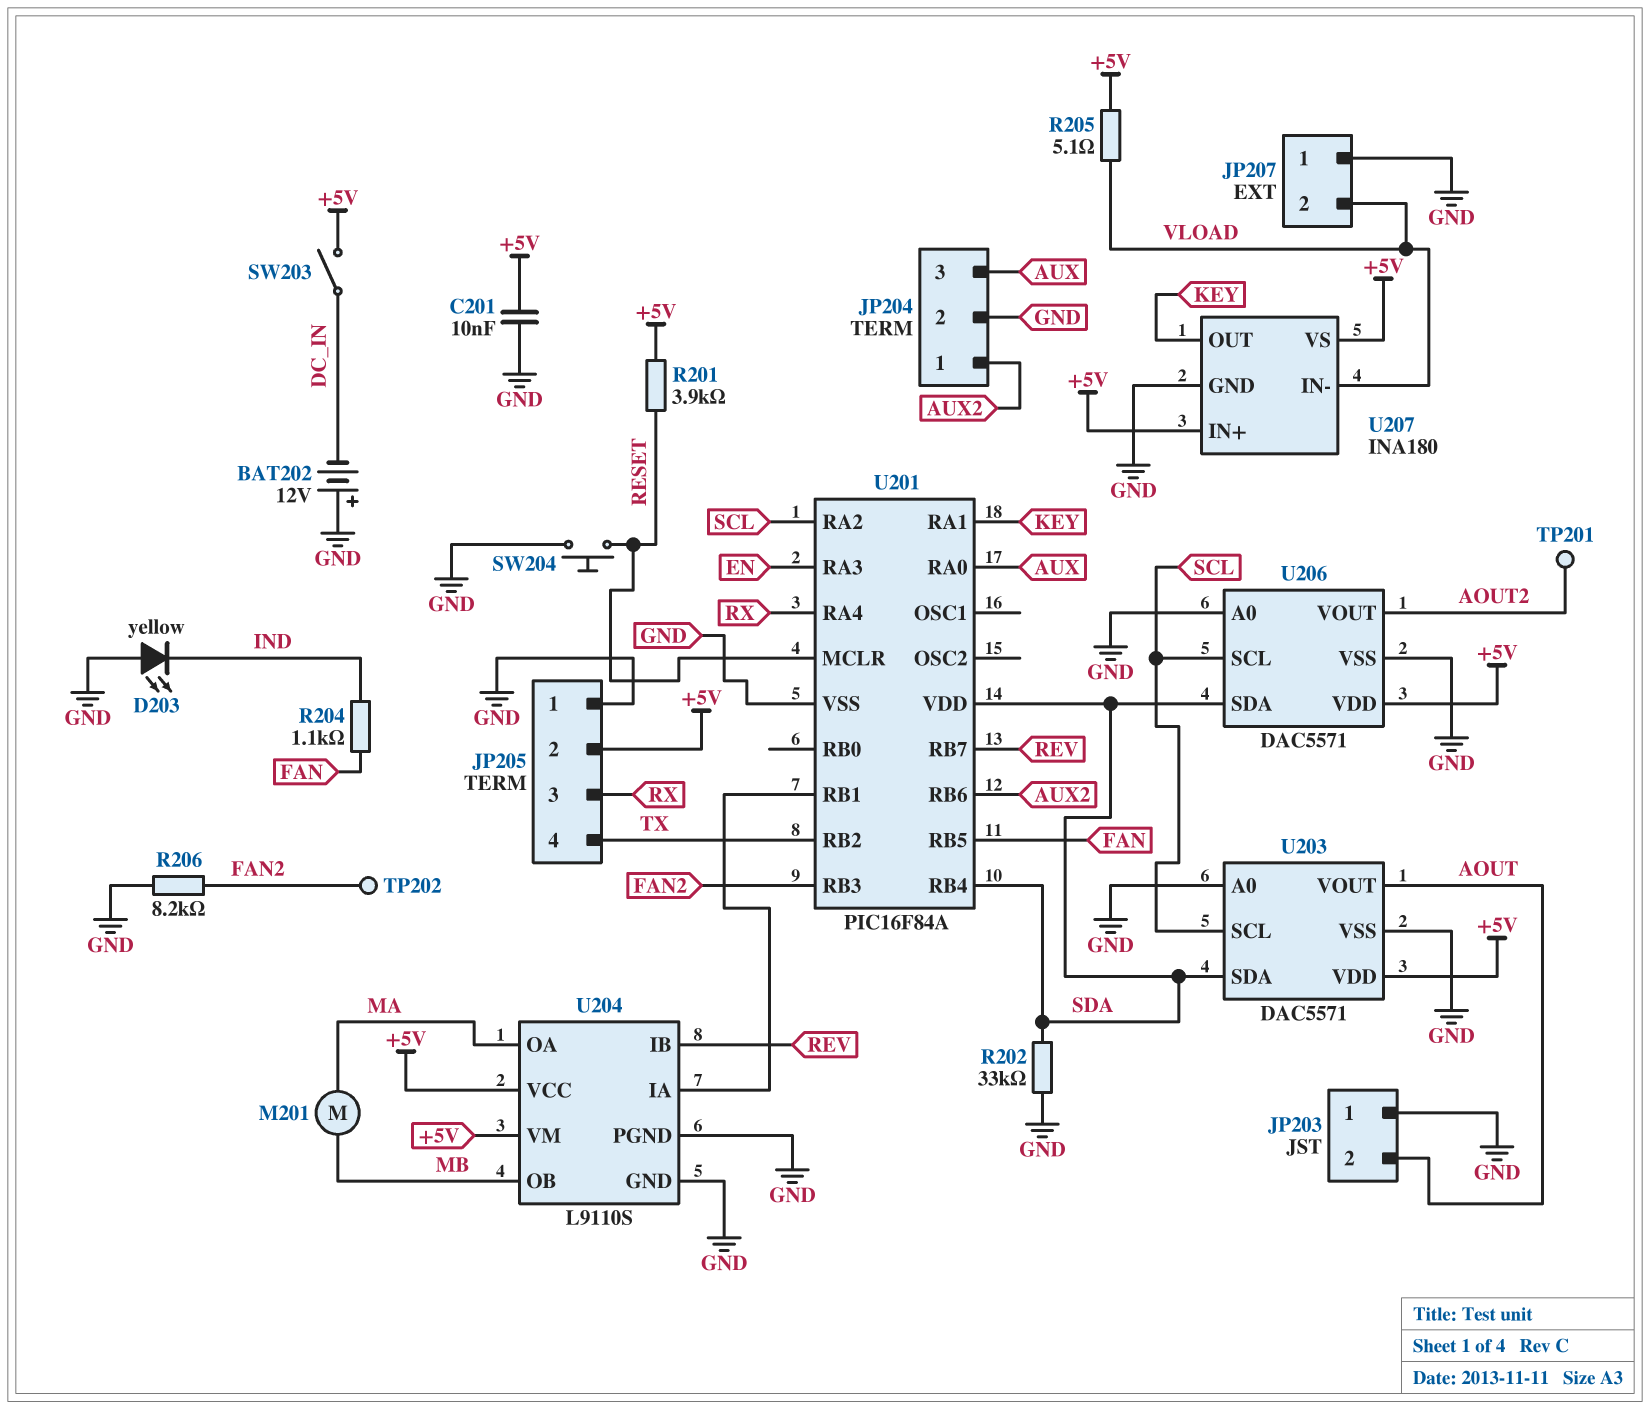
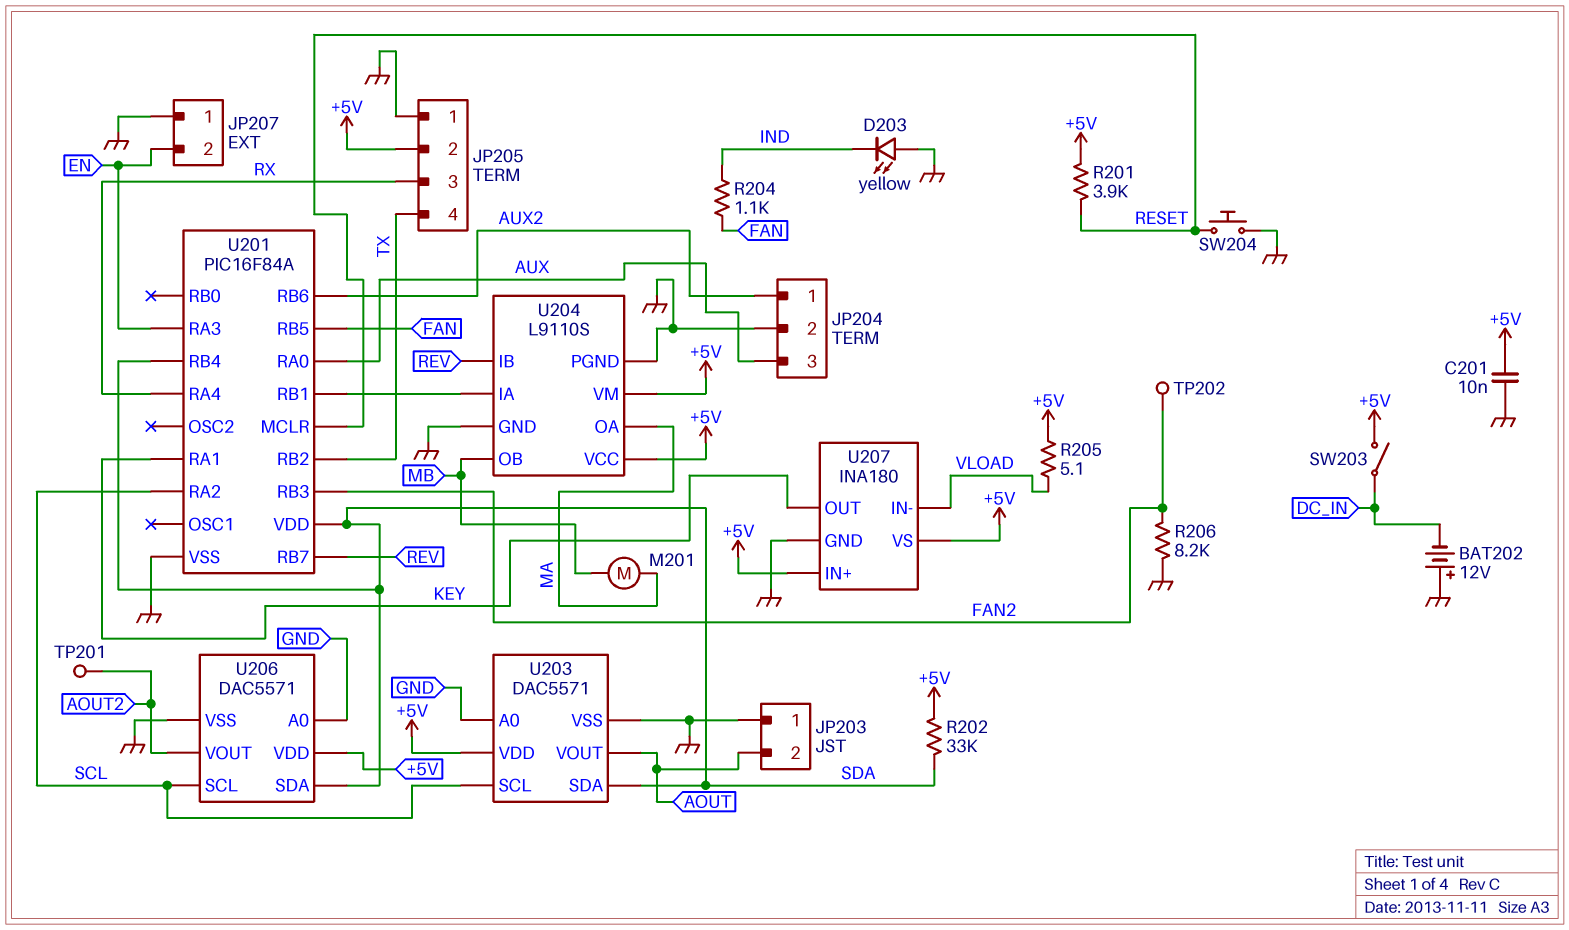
JP207 pin 2: VLOAD -> EN
R202: 33k (GND, SDA) -> 33k (+5V, SDA)

